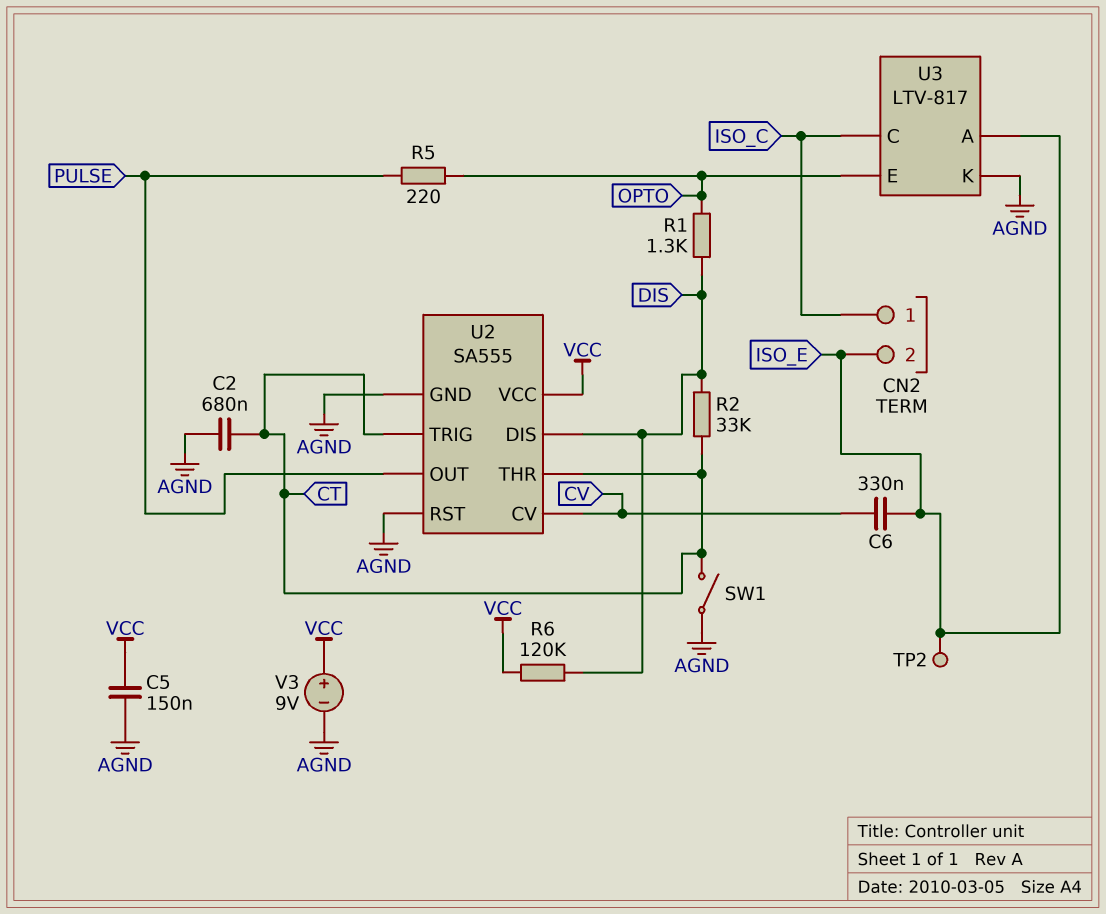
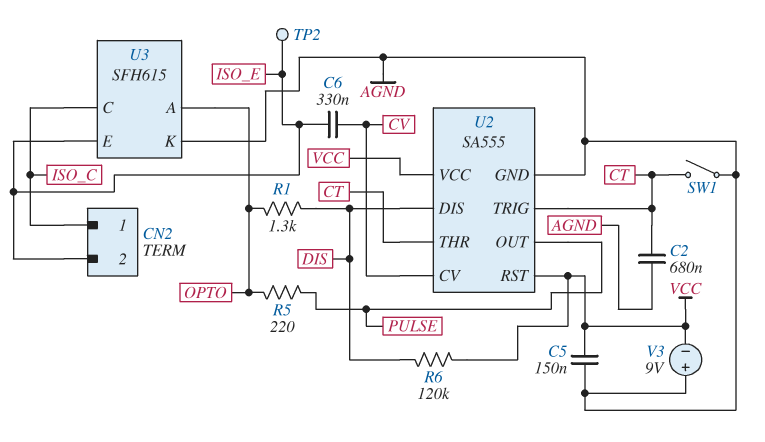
R2: 33k (CT, DIS) -> none
U2 pin RST: AGND -> VCC
U3: LTV-817 -> SFH615
U3 pin A: ISO_E -> OPTO
U3 pin E: OPTO -> ISO_E
V3: 9V (plus VCC, minus AGND) -> 9V (plus AGND, minus VCC)

